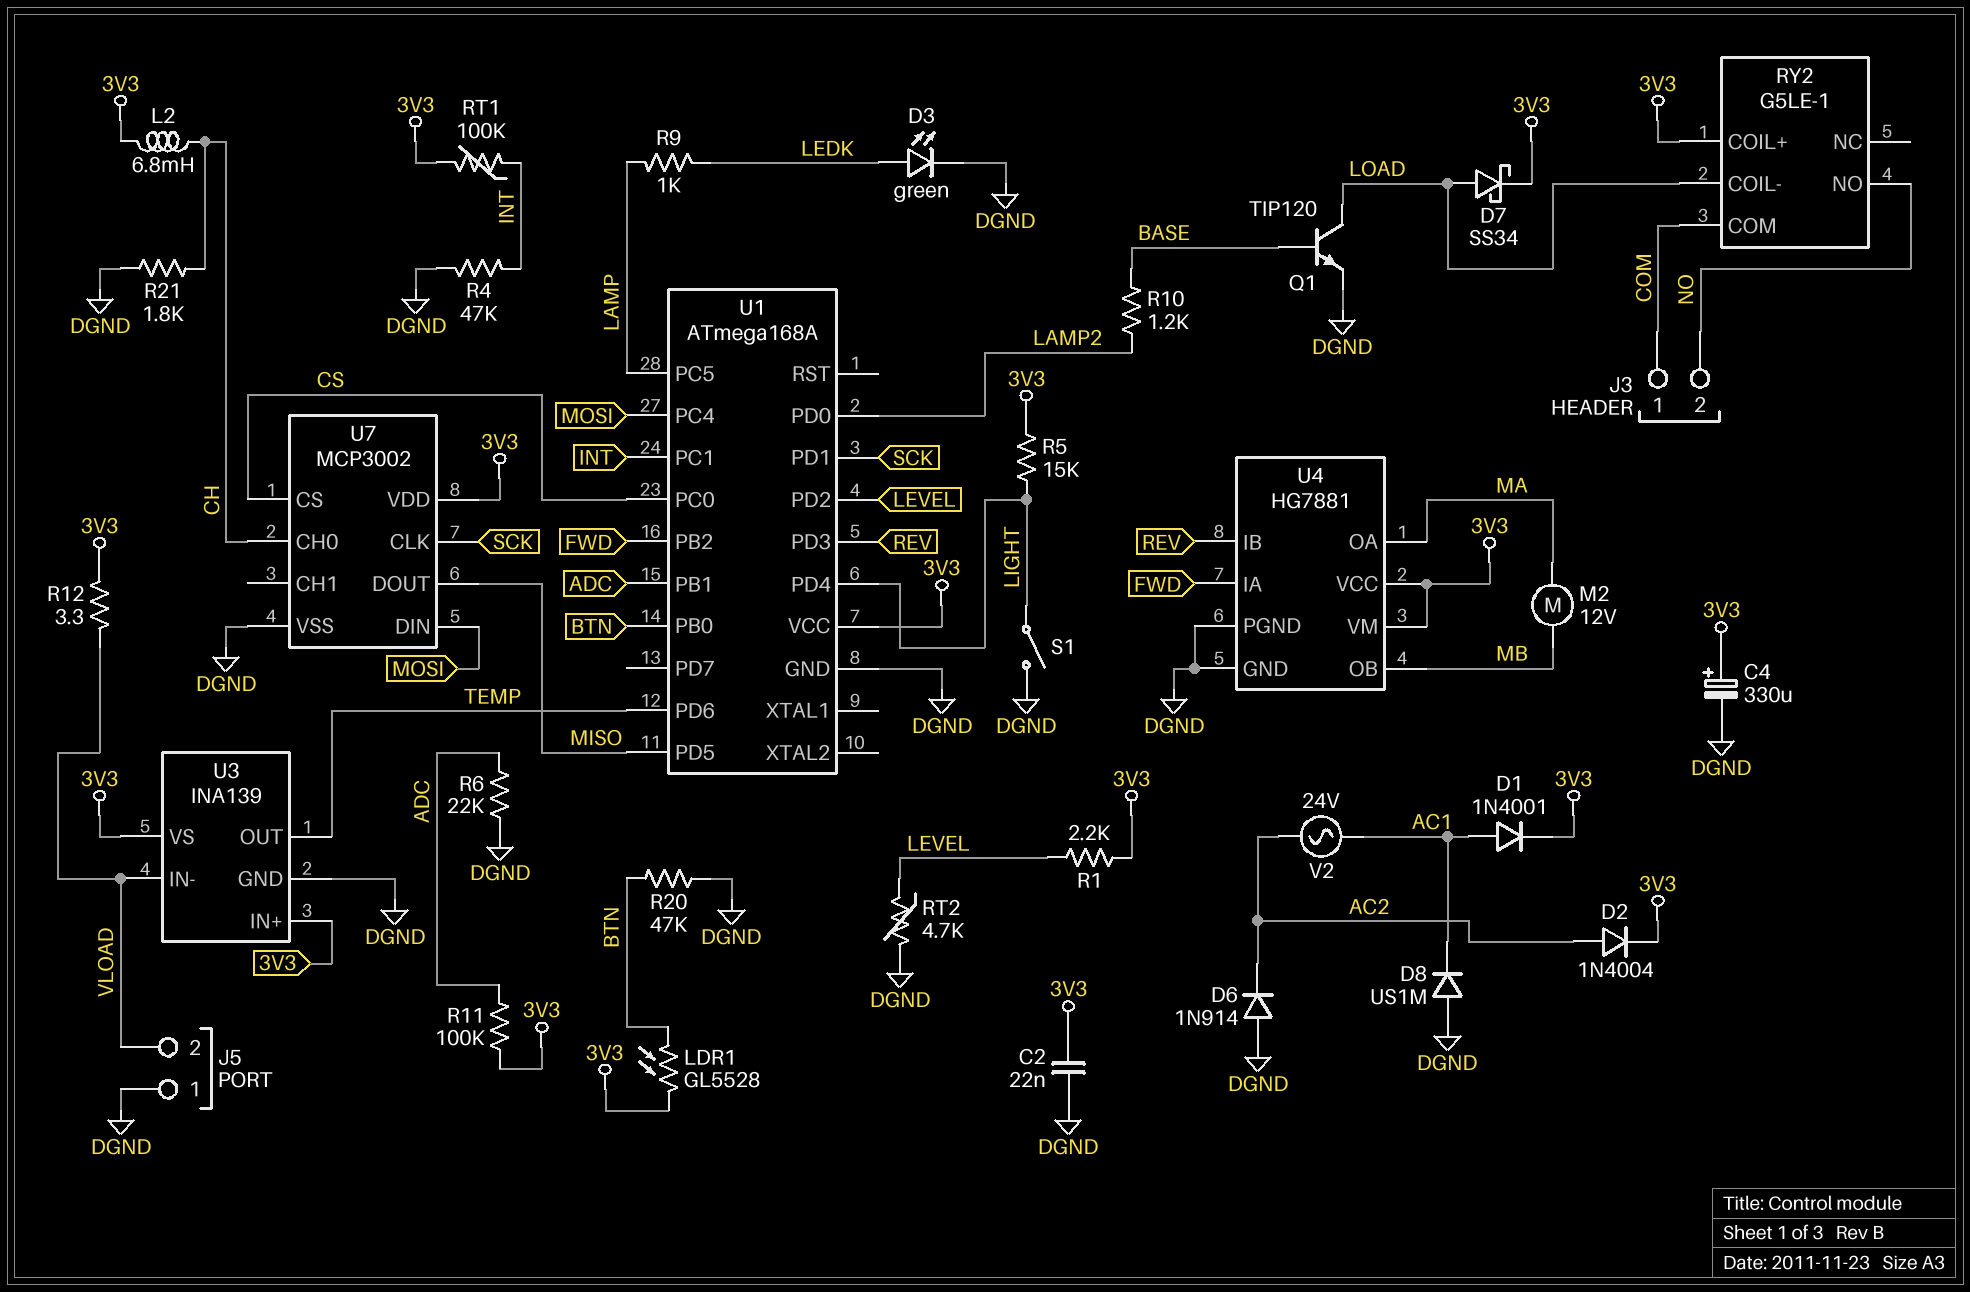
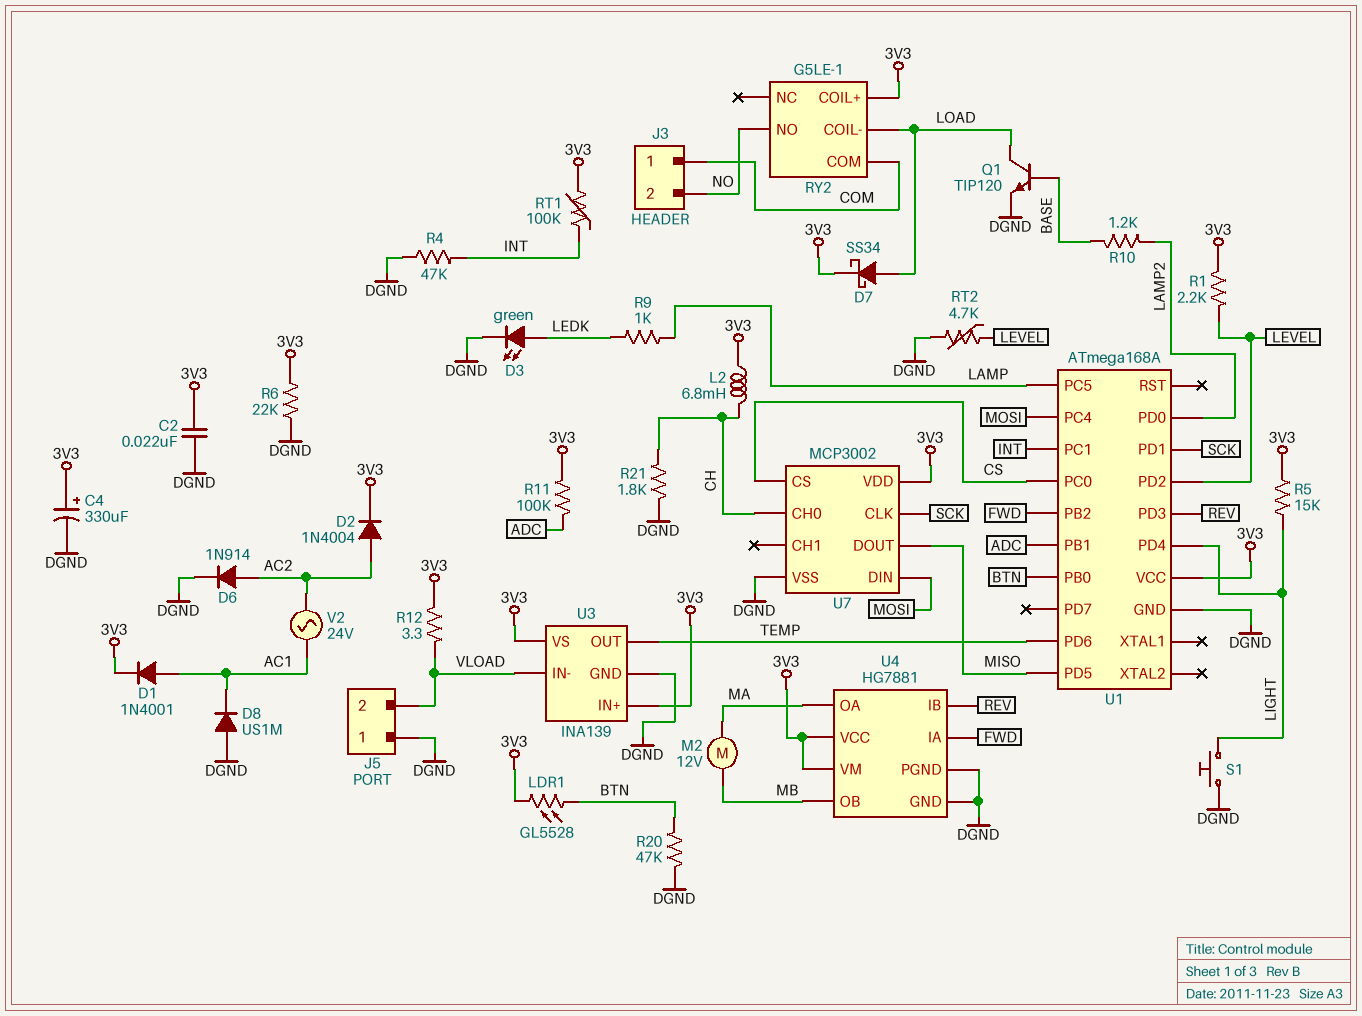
D6: diode 1N914 (A DGND, K AC2) -> diode 1N914 (A AC2, K DGND)
R6: 22k (ADC, DGND) -> 22k (3V3, DGND)
S1: switch (DGND, LIGHT) -> button (DGND, LIGHT)

